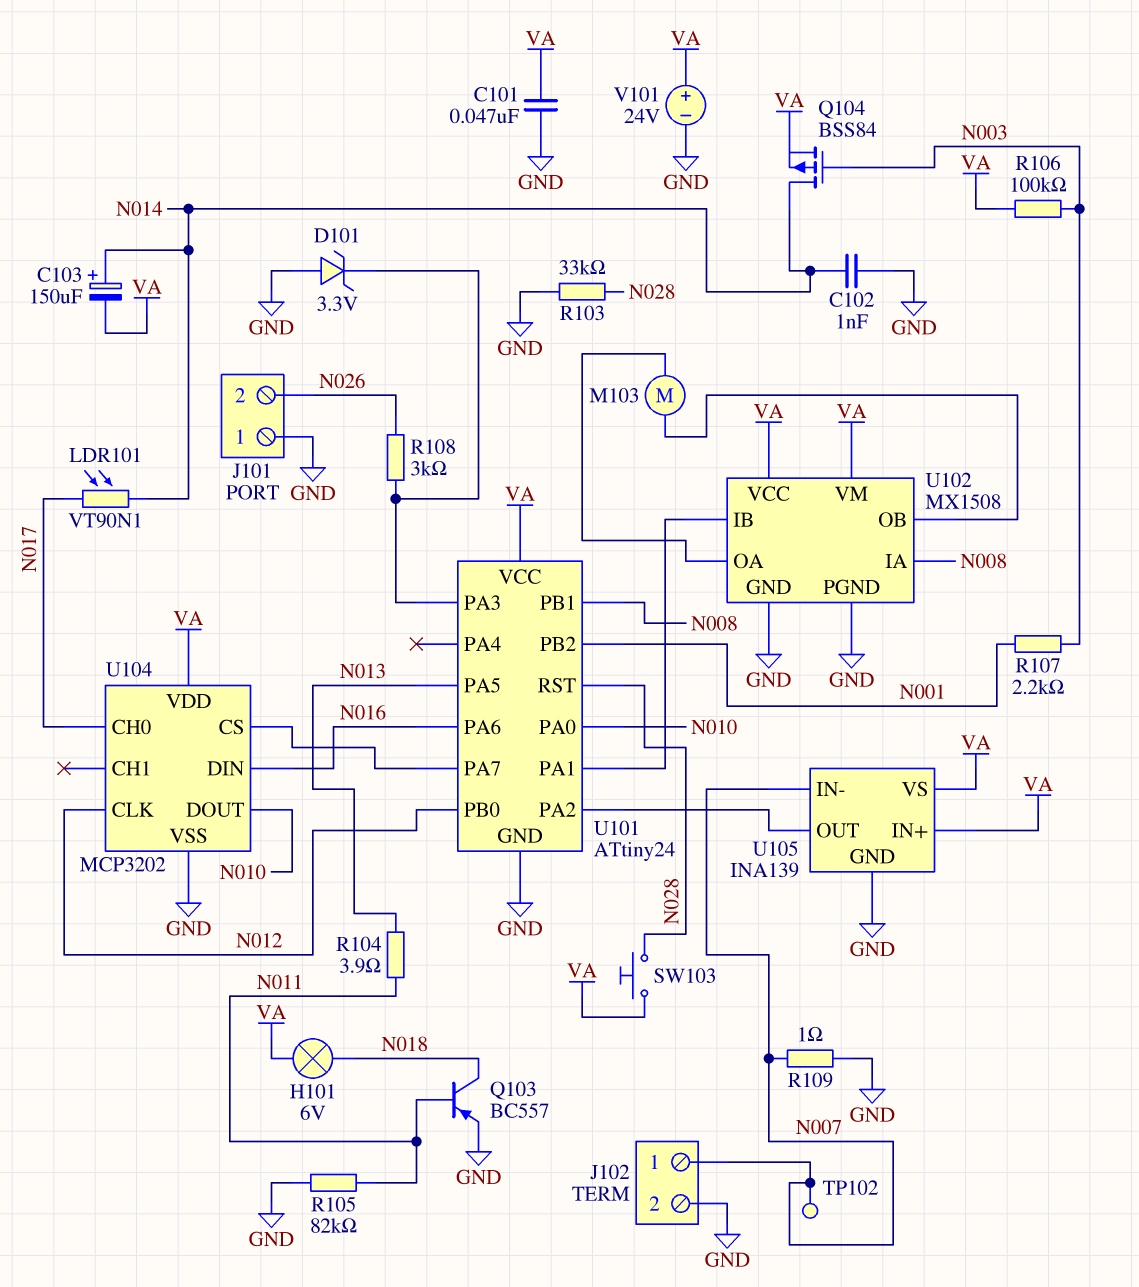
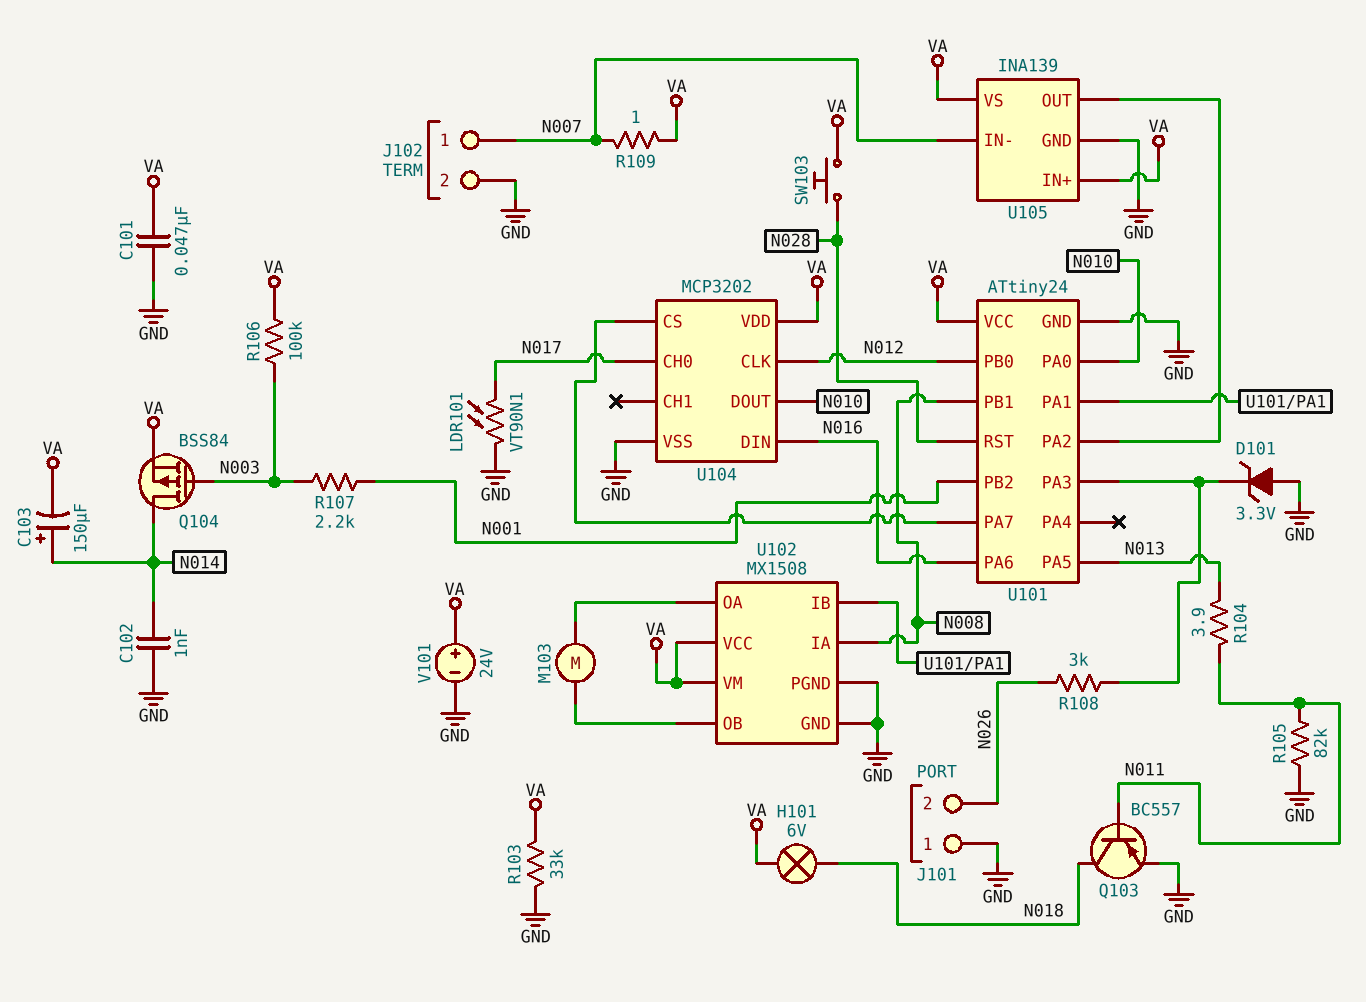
LDR101: VT90N1 (N014, N017) -> VT90N1 (GND, N017)
R103: 33k (GND, N028) -> 33k (GND, VA)
R109: 1 (GND, N007) -> 1 (N007, VA)
TP102: test point (N007) -> none

